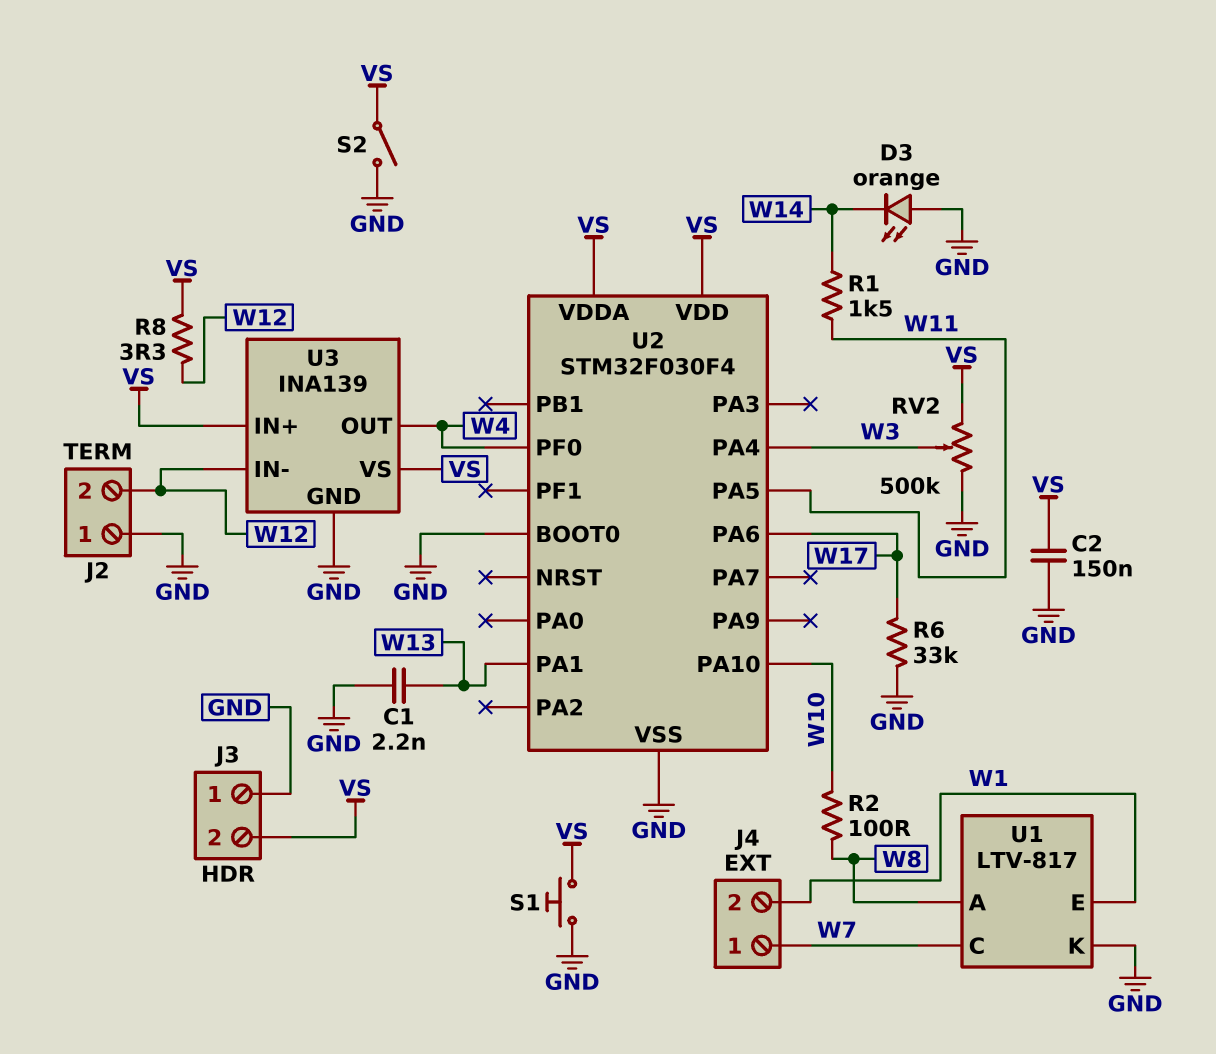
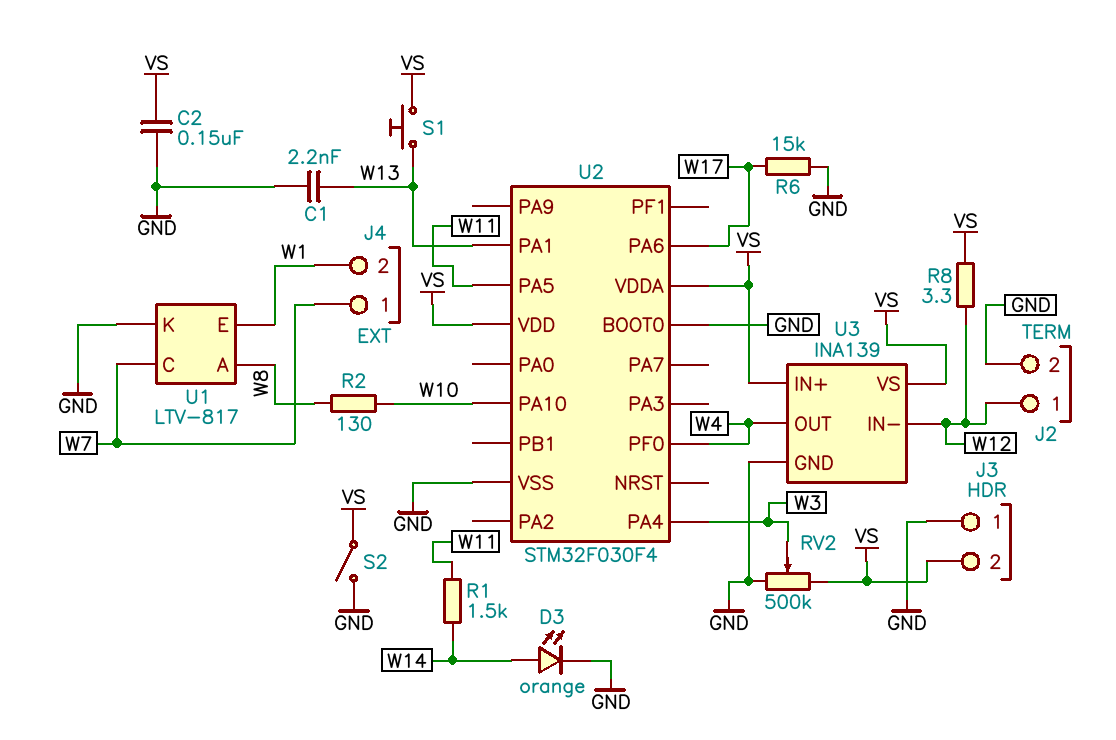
D3: LED orange (A GND, K W14) -> LED orange (A W14, K GND)
J2 pin 1: GND -> W12
J2 pin 2: W12 -> GND
R2: 100 (W8, W10) -> 130 (W8, W10)
R6: 33k (GND, W17) -> 15k (GND, W17)
S1: button (GND, VS) -> button (VS, W13)

